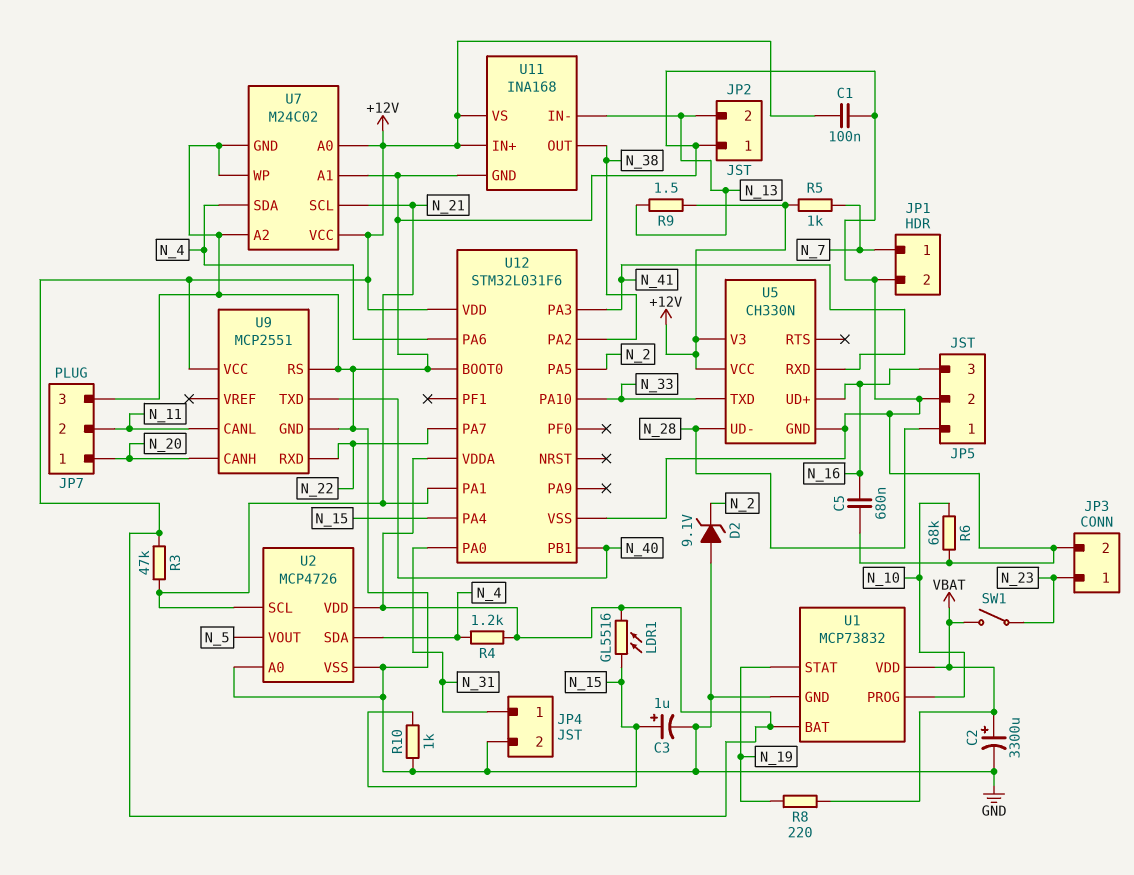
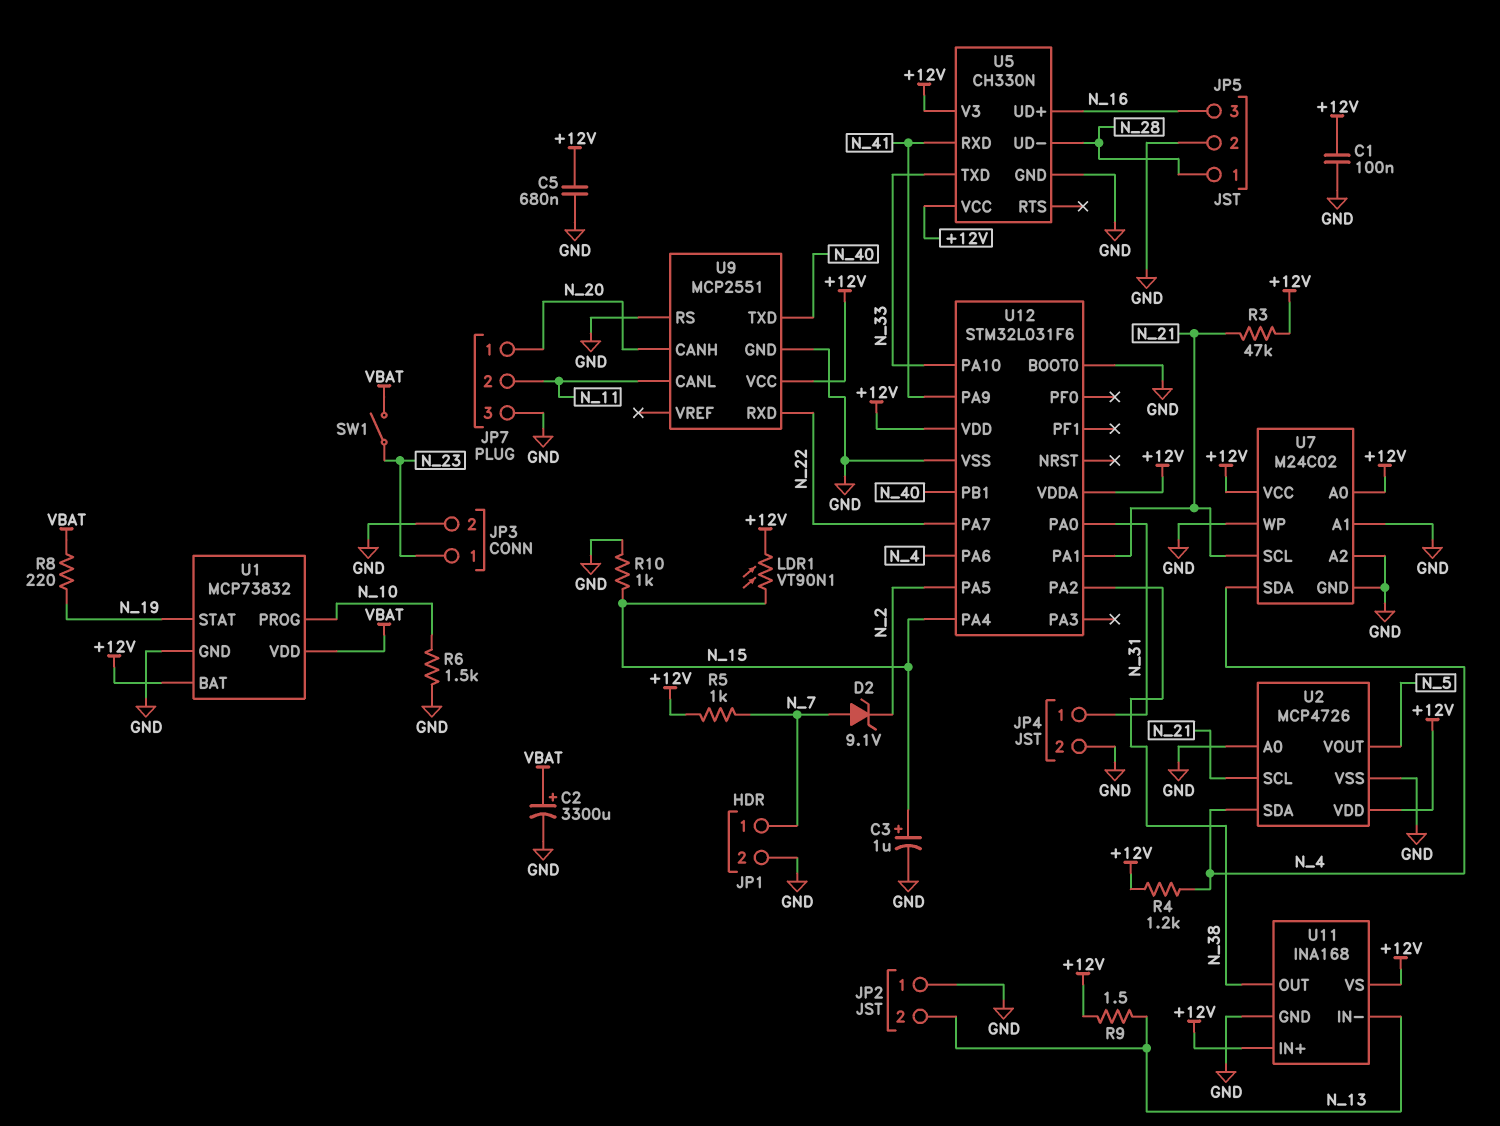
C5: 680nF (GND, N_16) -> 680nF (+12V, GND)
D2: zener 9.1V (A GND, K N_2) -> zener 9.1V (A N_7, K N_2)
LDR1: GL5516 (+12V, N_15) -> VT90N1 (+12V, N_15)
R6: 68k (GND, N_10) -> 1.5k (GND, N_10)
U12 pin PA3: N_41 -> none
U12 pin PA9: none -> N_41

